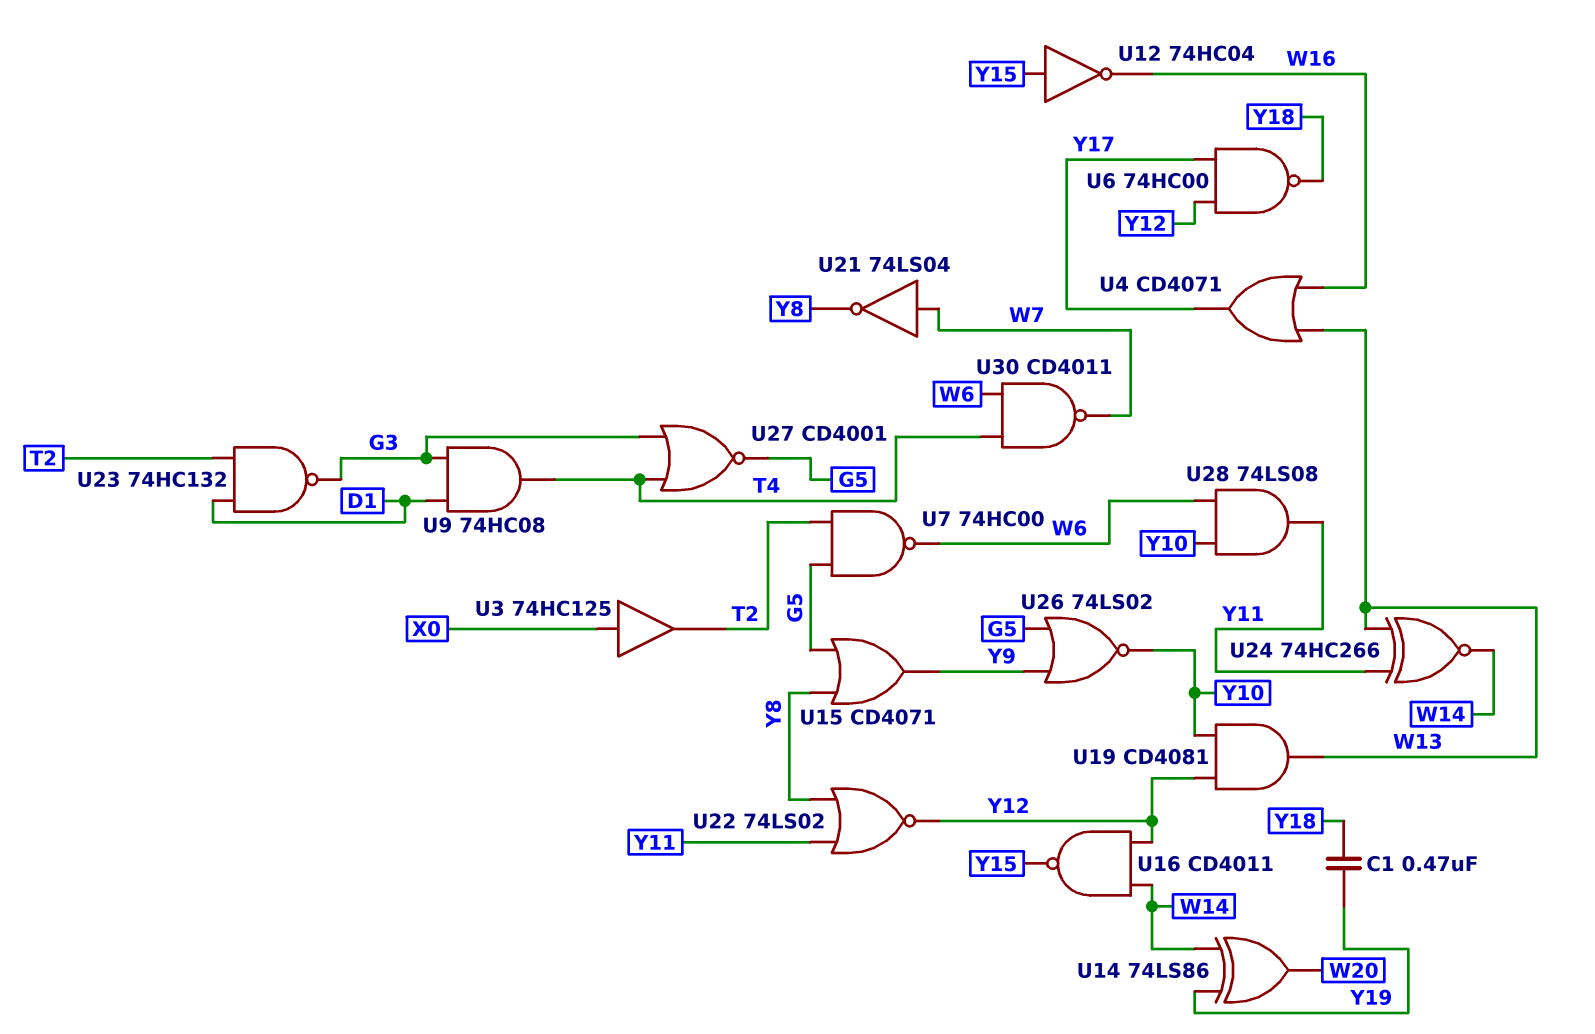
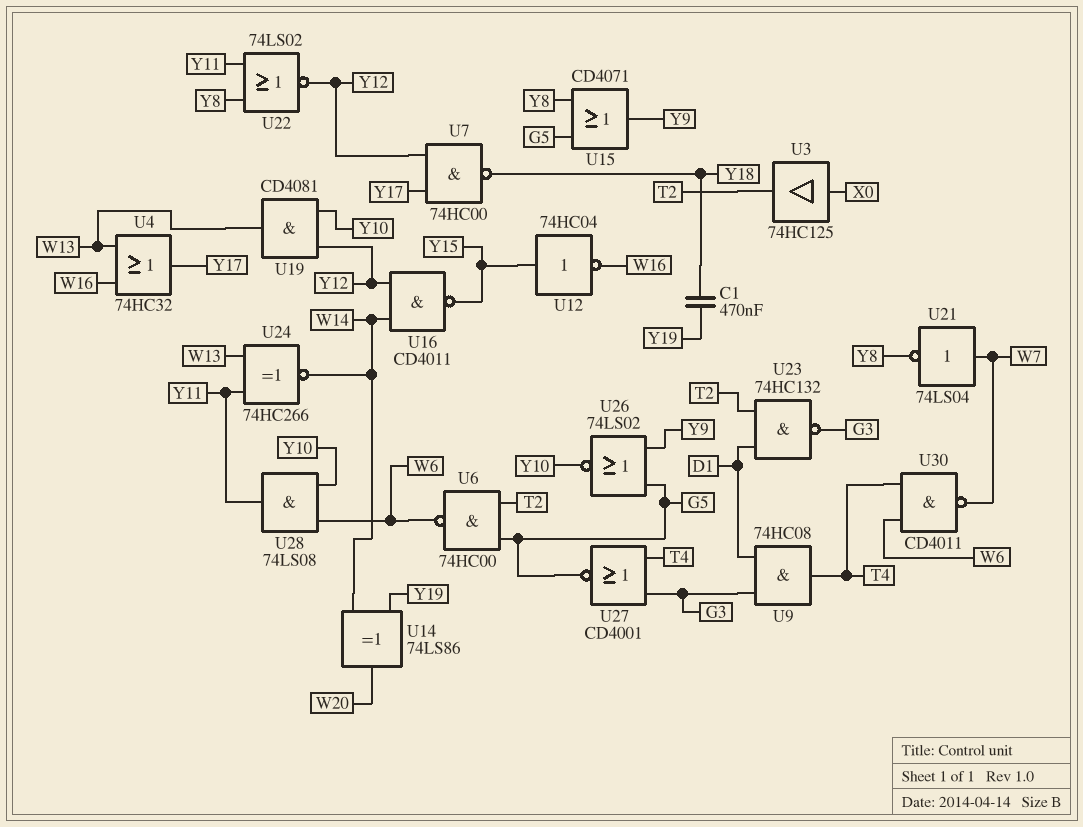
U4: OR CD4071 (in W13, in W16, out Y17) -> OR 74HC32 (in W13, in W16, out Y17)
U6: NAND 74HC00 (in Y12, in Y17, out Y18) -> NAND 74HC00 (in G5, in T2, out W6)
U7: NAND 74HC00 (in G5, in T2, out W6) -> NAND 74HC00 (in Y12, in Y17, out Y18)

